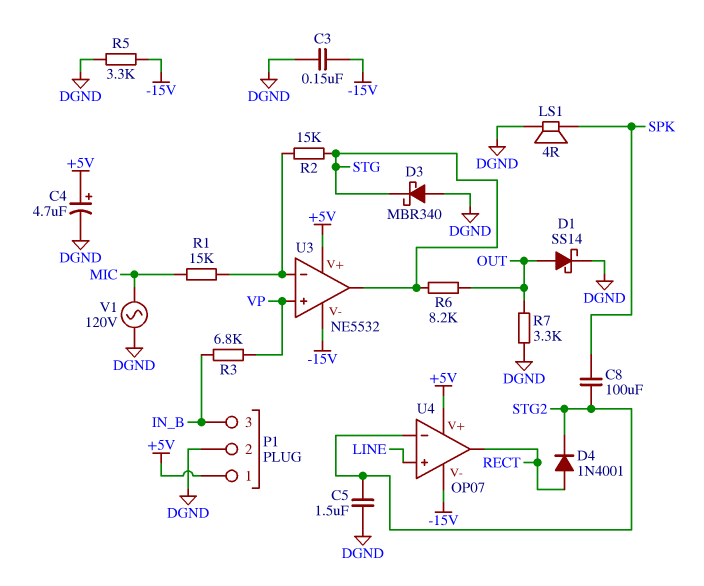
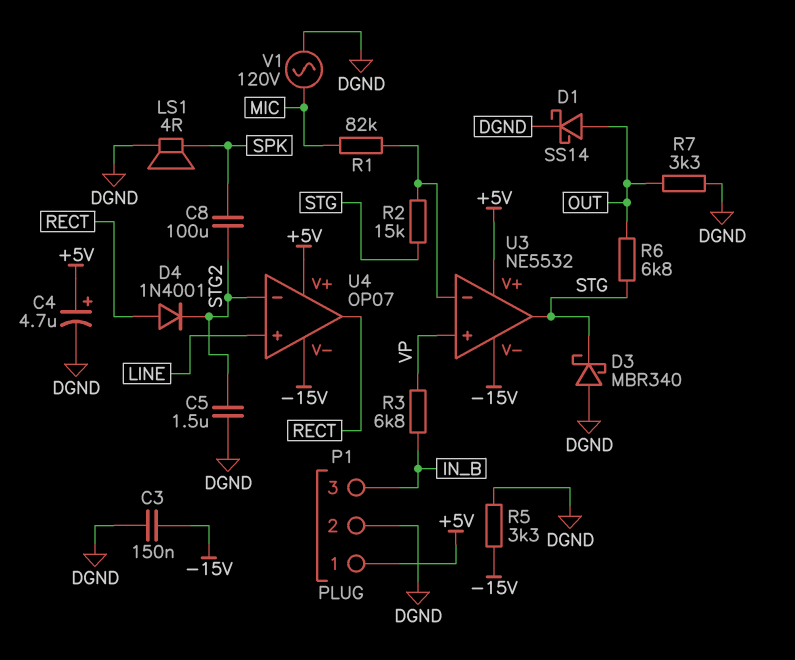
R1: 15k (MIC, U3/in-) -> 82k (MIC, U3/in-)
R6: 8.2k (OUT, STG) -> 6.8k (OUT, STG)

